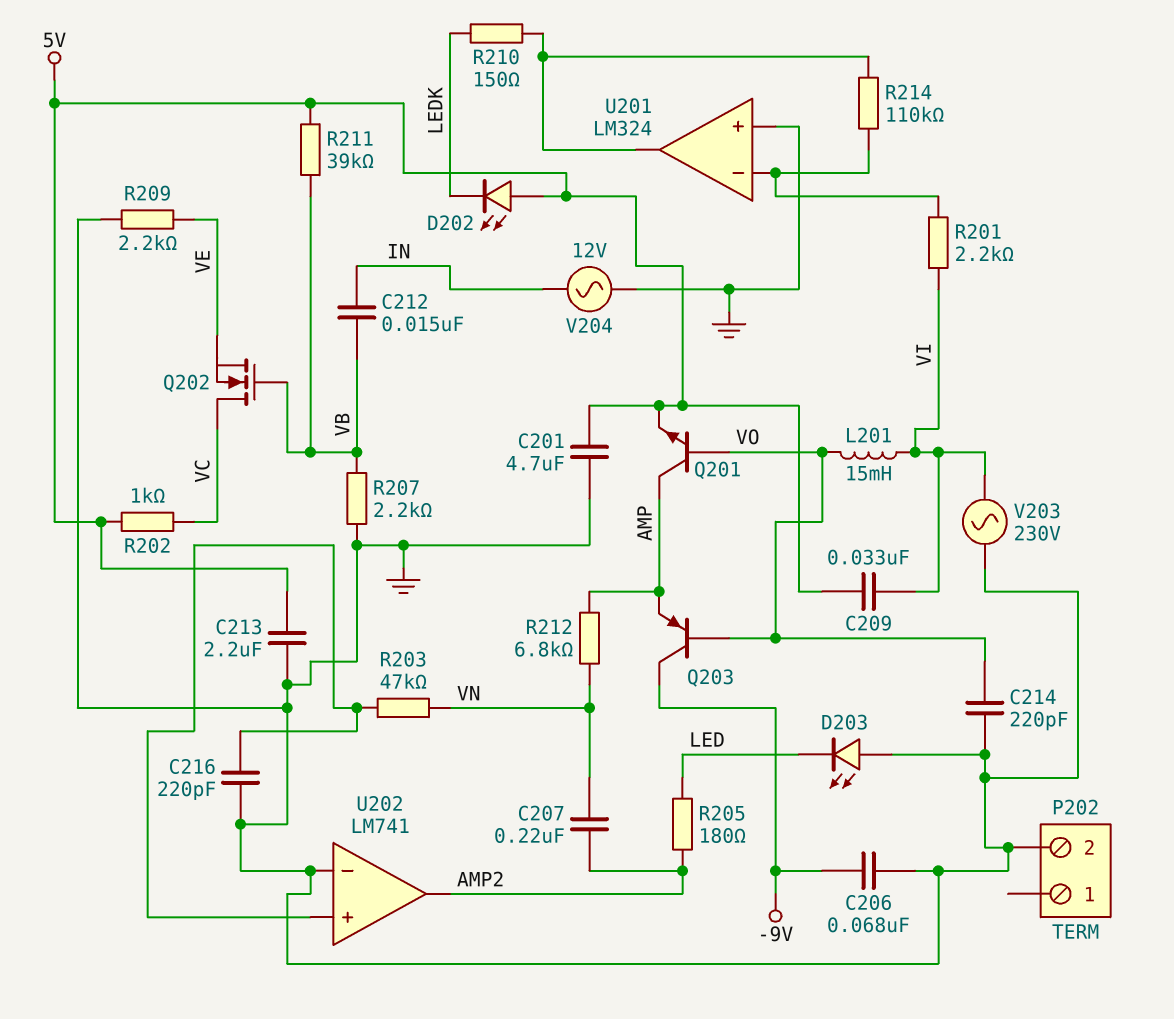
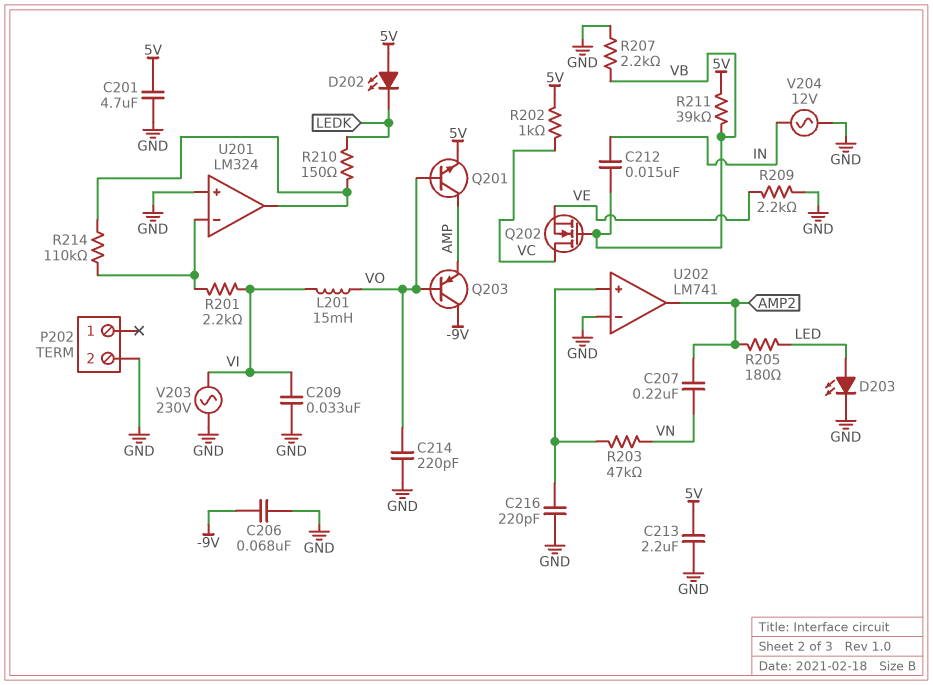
C209: 33nF (5V, VI) -> 33nF (GND, VI)
D203: LED (A GND, K LED) -> LED (A LED, K GND)
R212: 6.8k (AMP, VN) -> none

